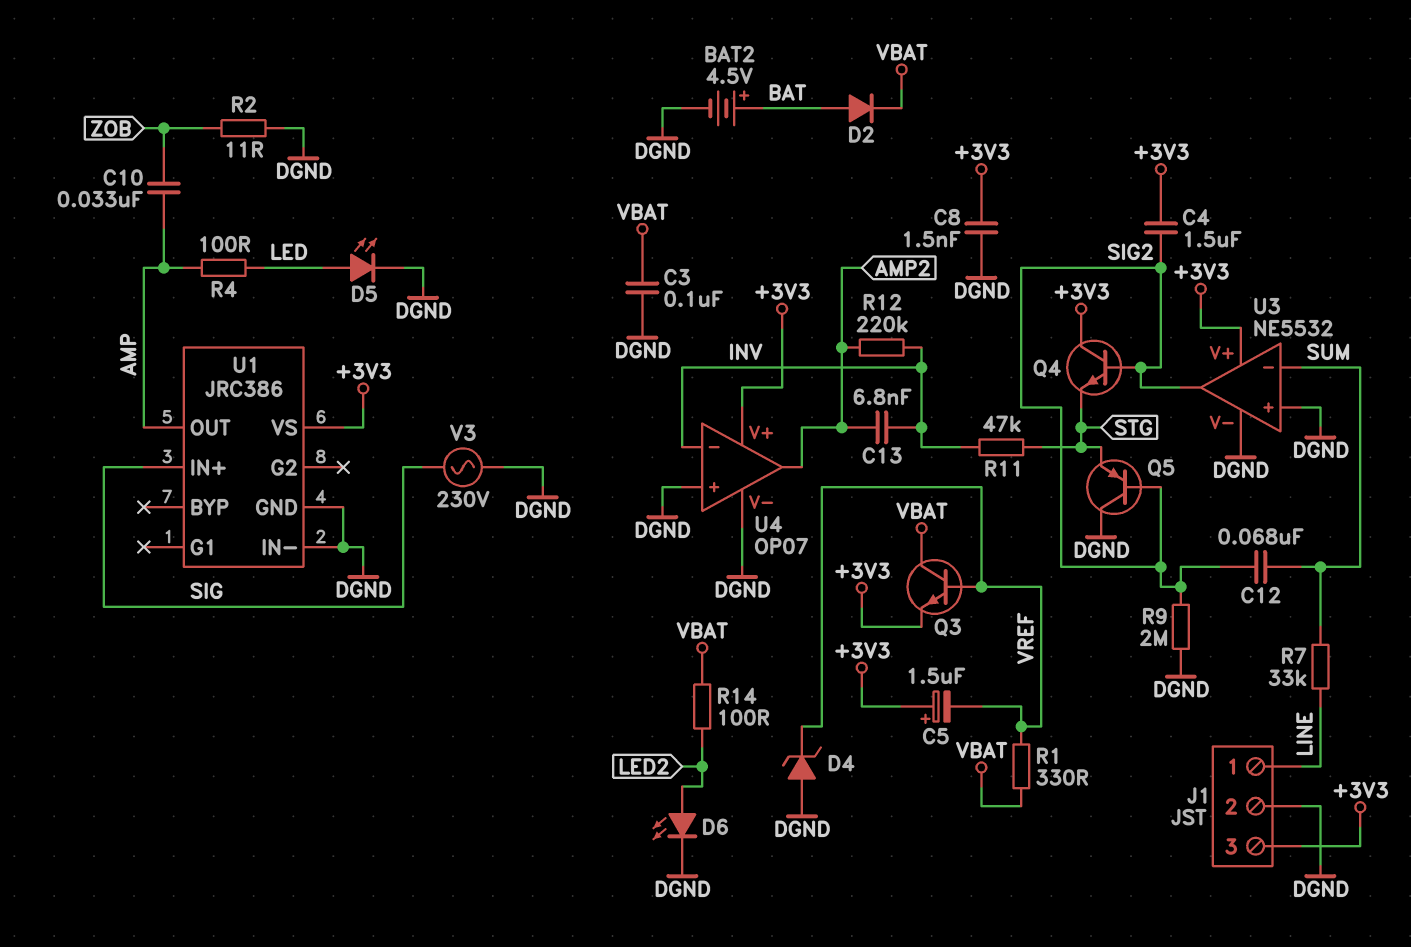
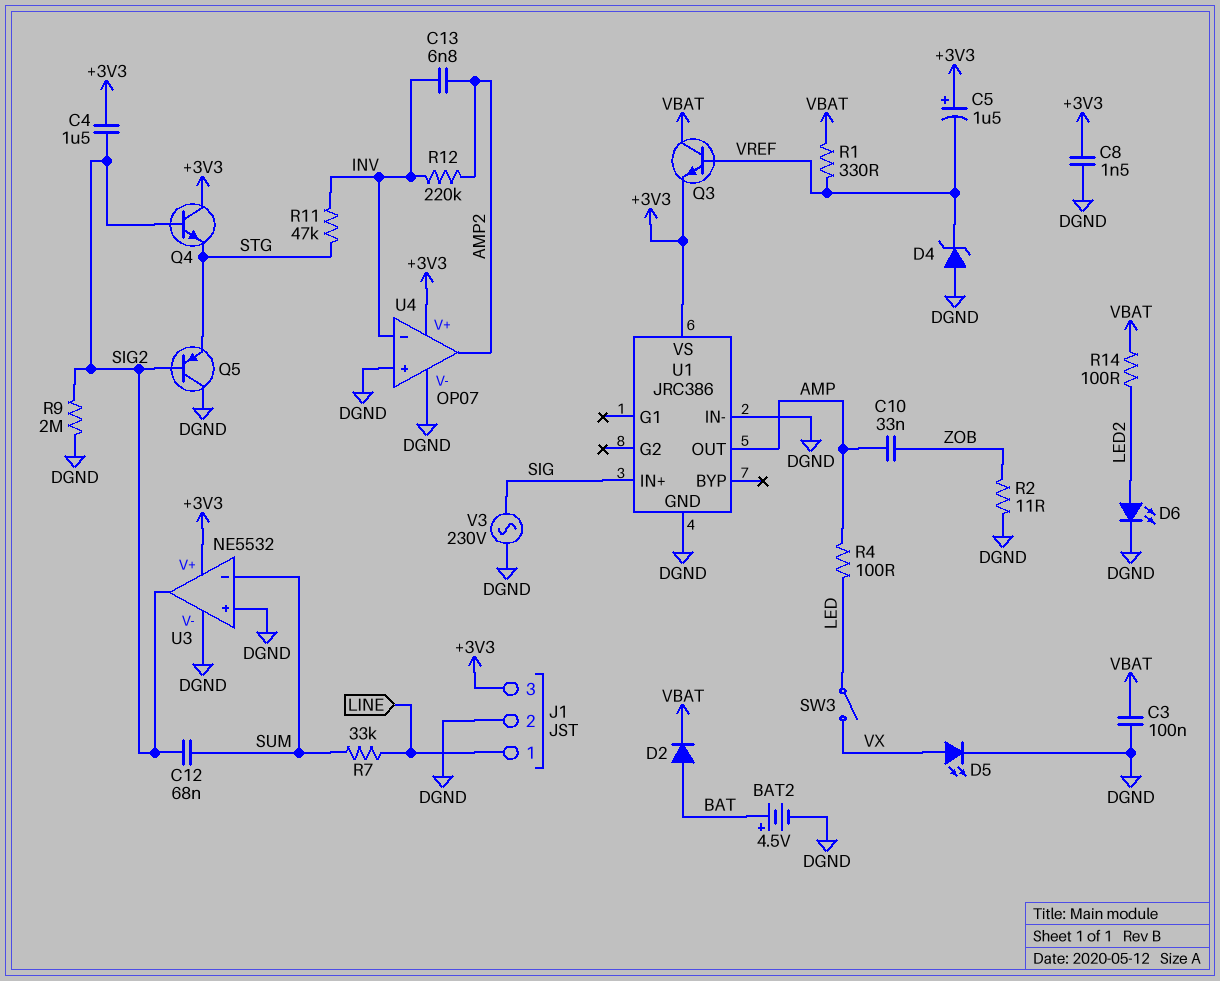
D5: LED (A LED, K DGND) -> LED (A VX, K DGND)
SW3: none -> switch (LED, VX)

